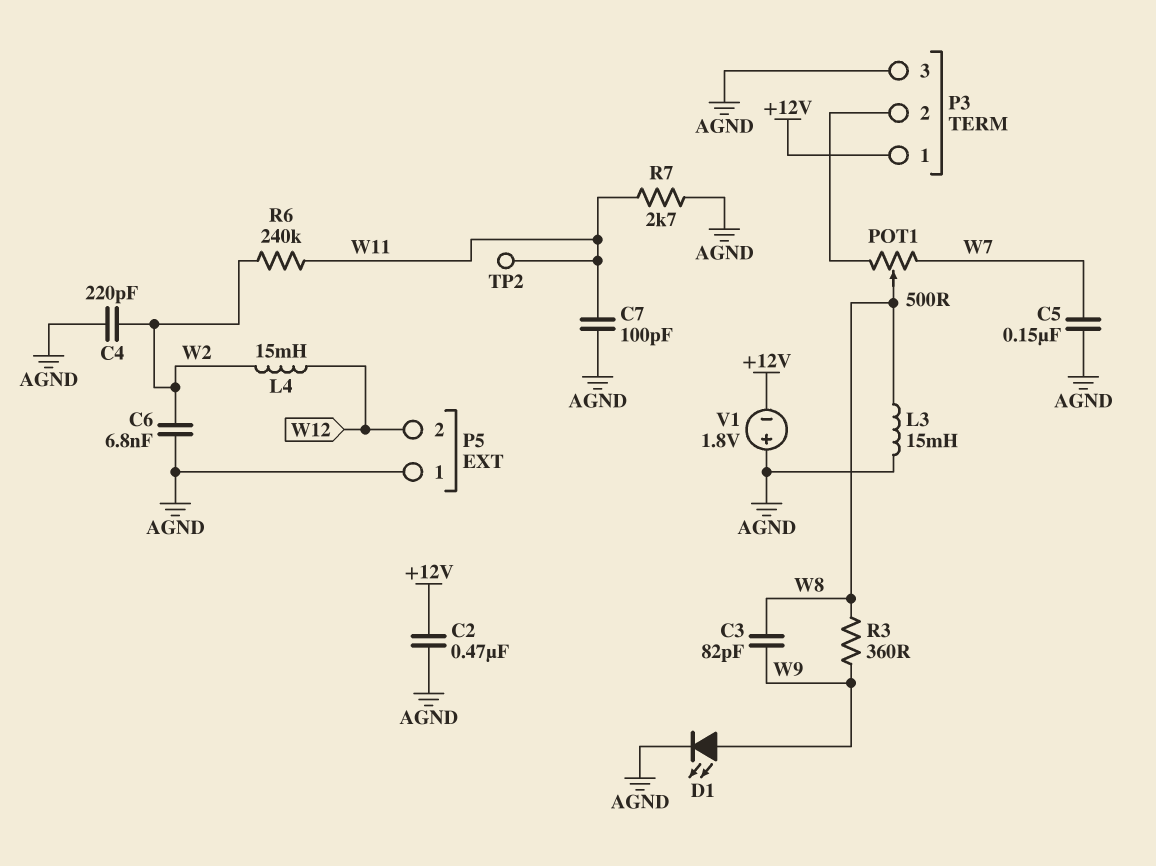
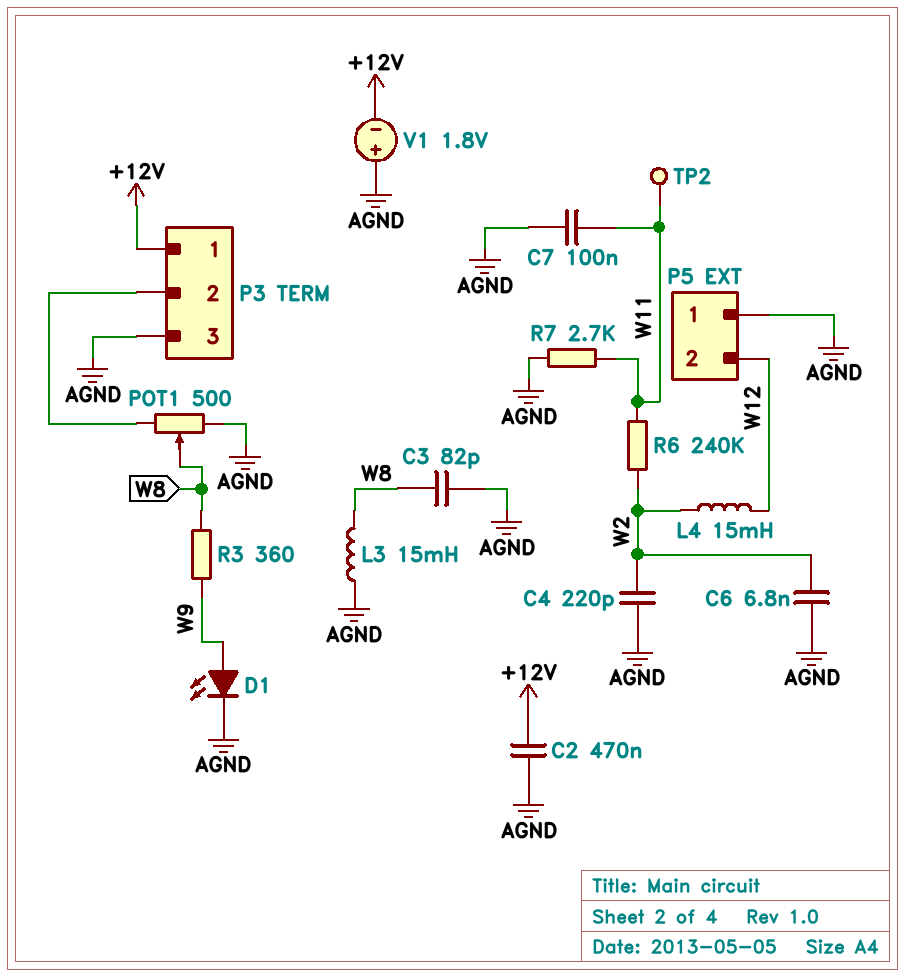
C3: 82pF (W8, W9) -> 82pF (AGND, W8)
C5: 150nF (AGND, W7) -> none
C7: 100pF (AGND, W11) -> 100nF (AGND, W11)
POT1: 500 (P3/2, W7, wiper W8) -> 500 (AGND, P3/2, wiper W8)

